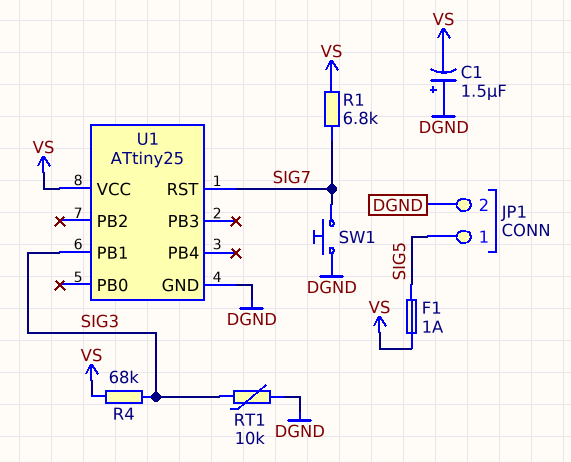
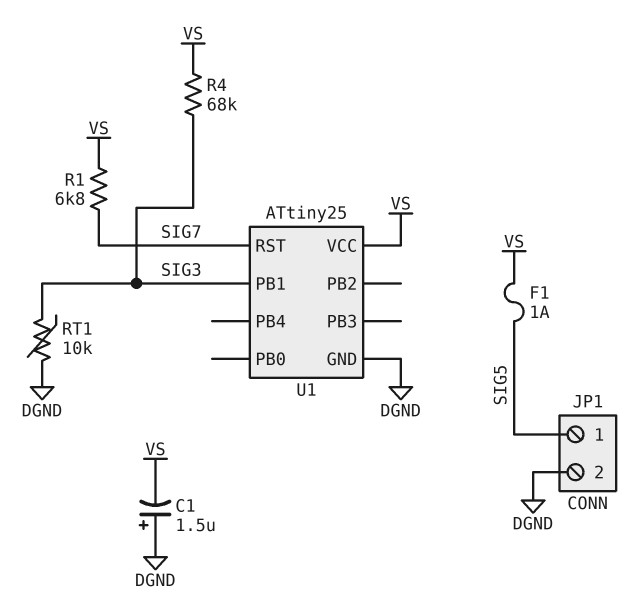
SW1: button (DGND, SIG7) -> none

